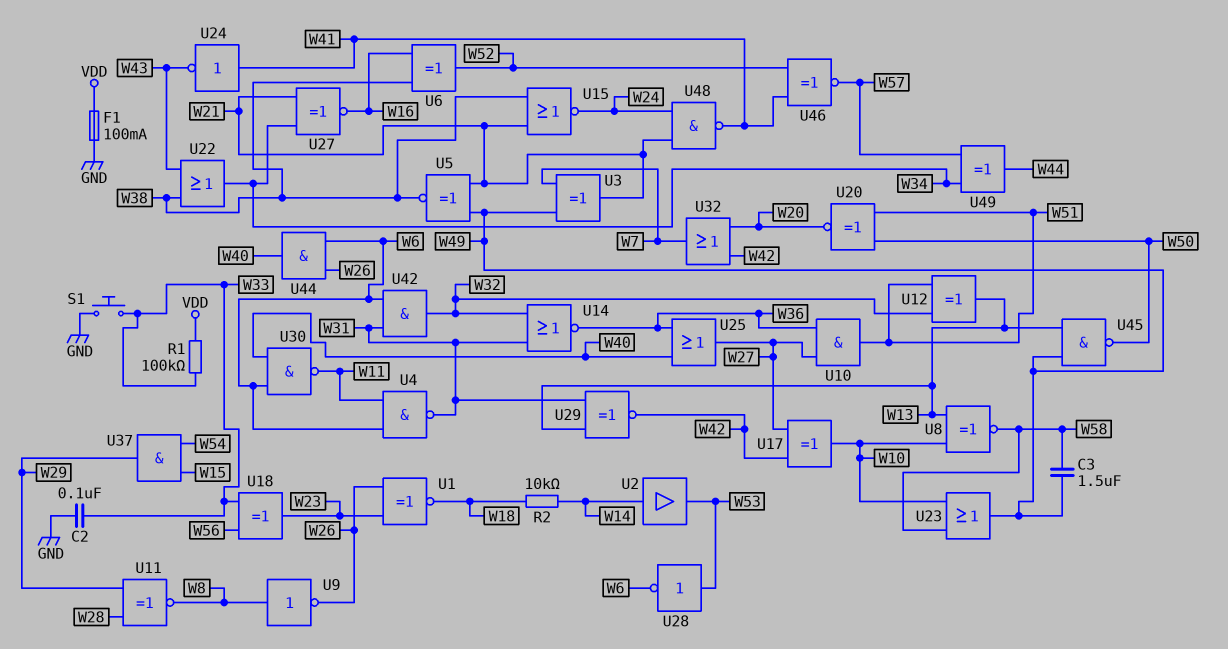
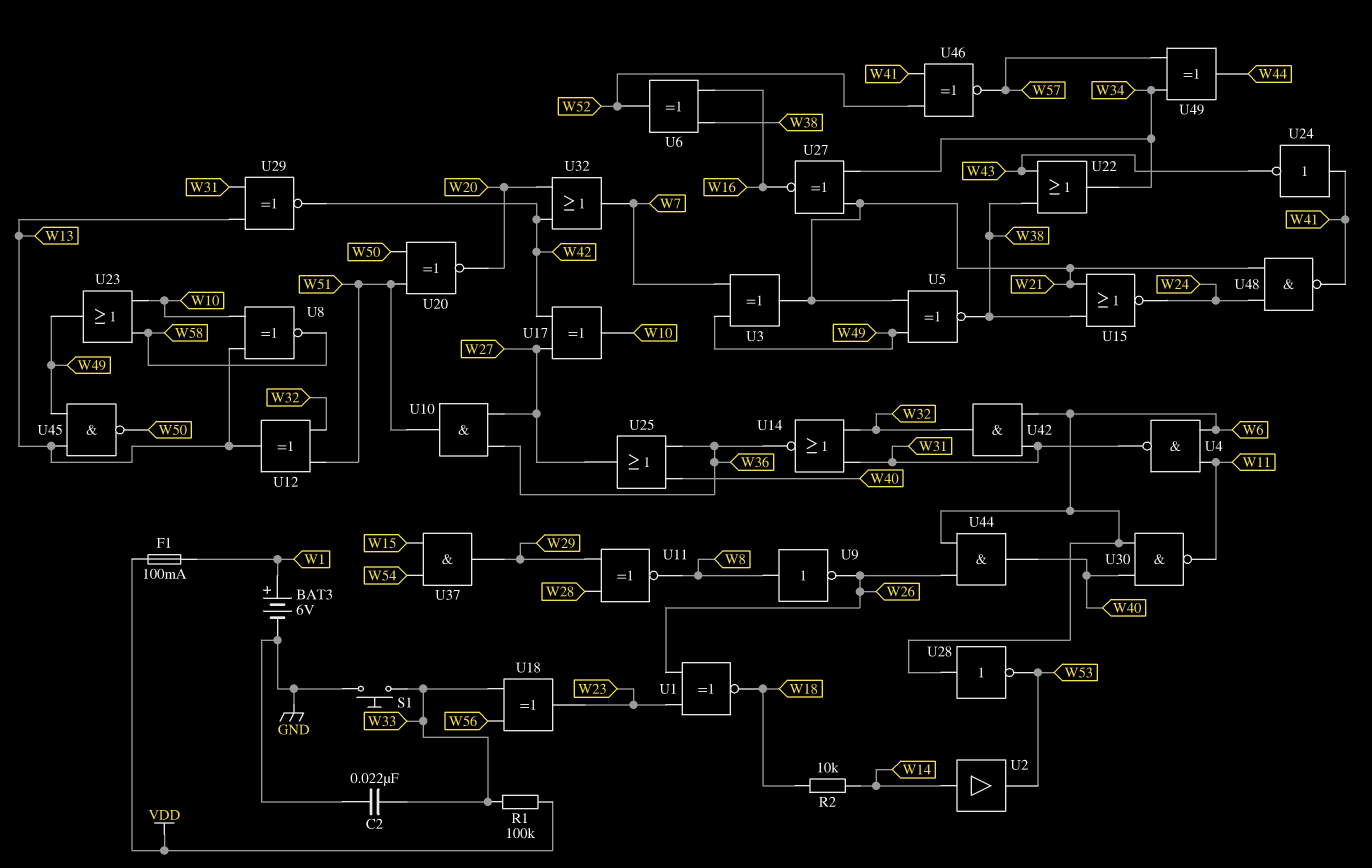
BAT3: none -> 6V (plus W1, minus GND)
C2: 100nF (GND, W33) -> 22nF (GND, W33)
C3: 1.5uF (W49, W58) -> none
F1: 100mA (GND, VDD) -> 100mA (VDD, W1)
U28: NOT (in W53, out W6) -> NOT (in W6, out W53)

